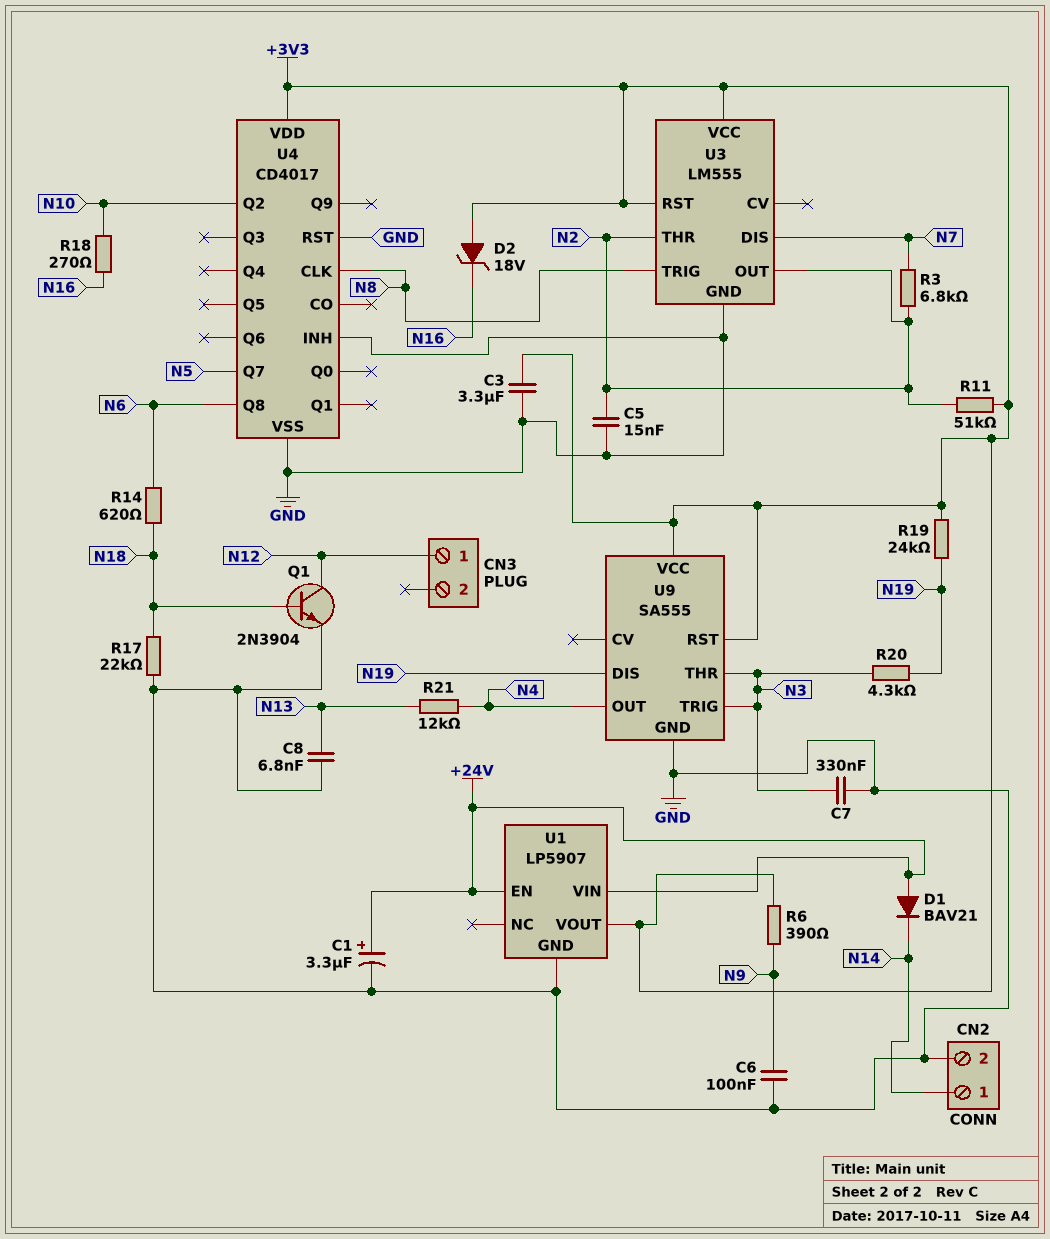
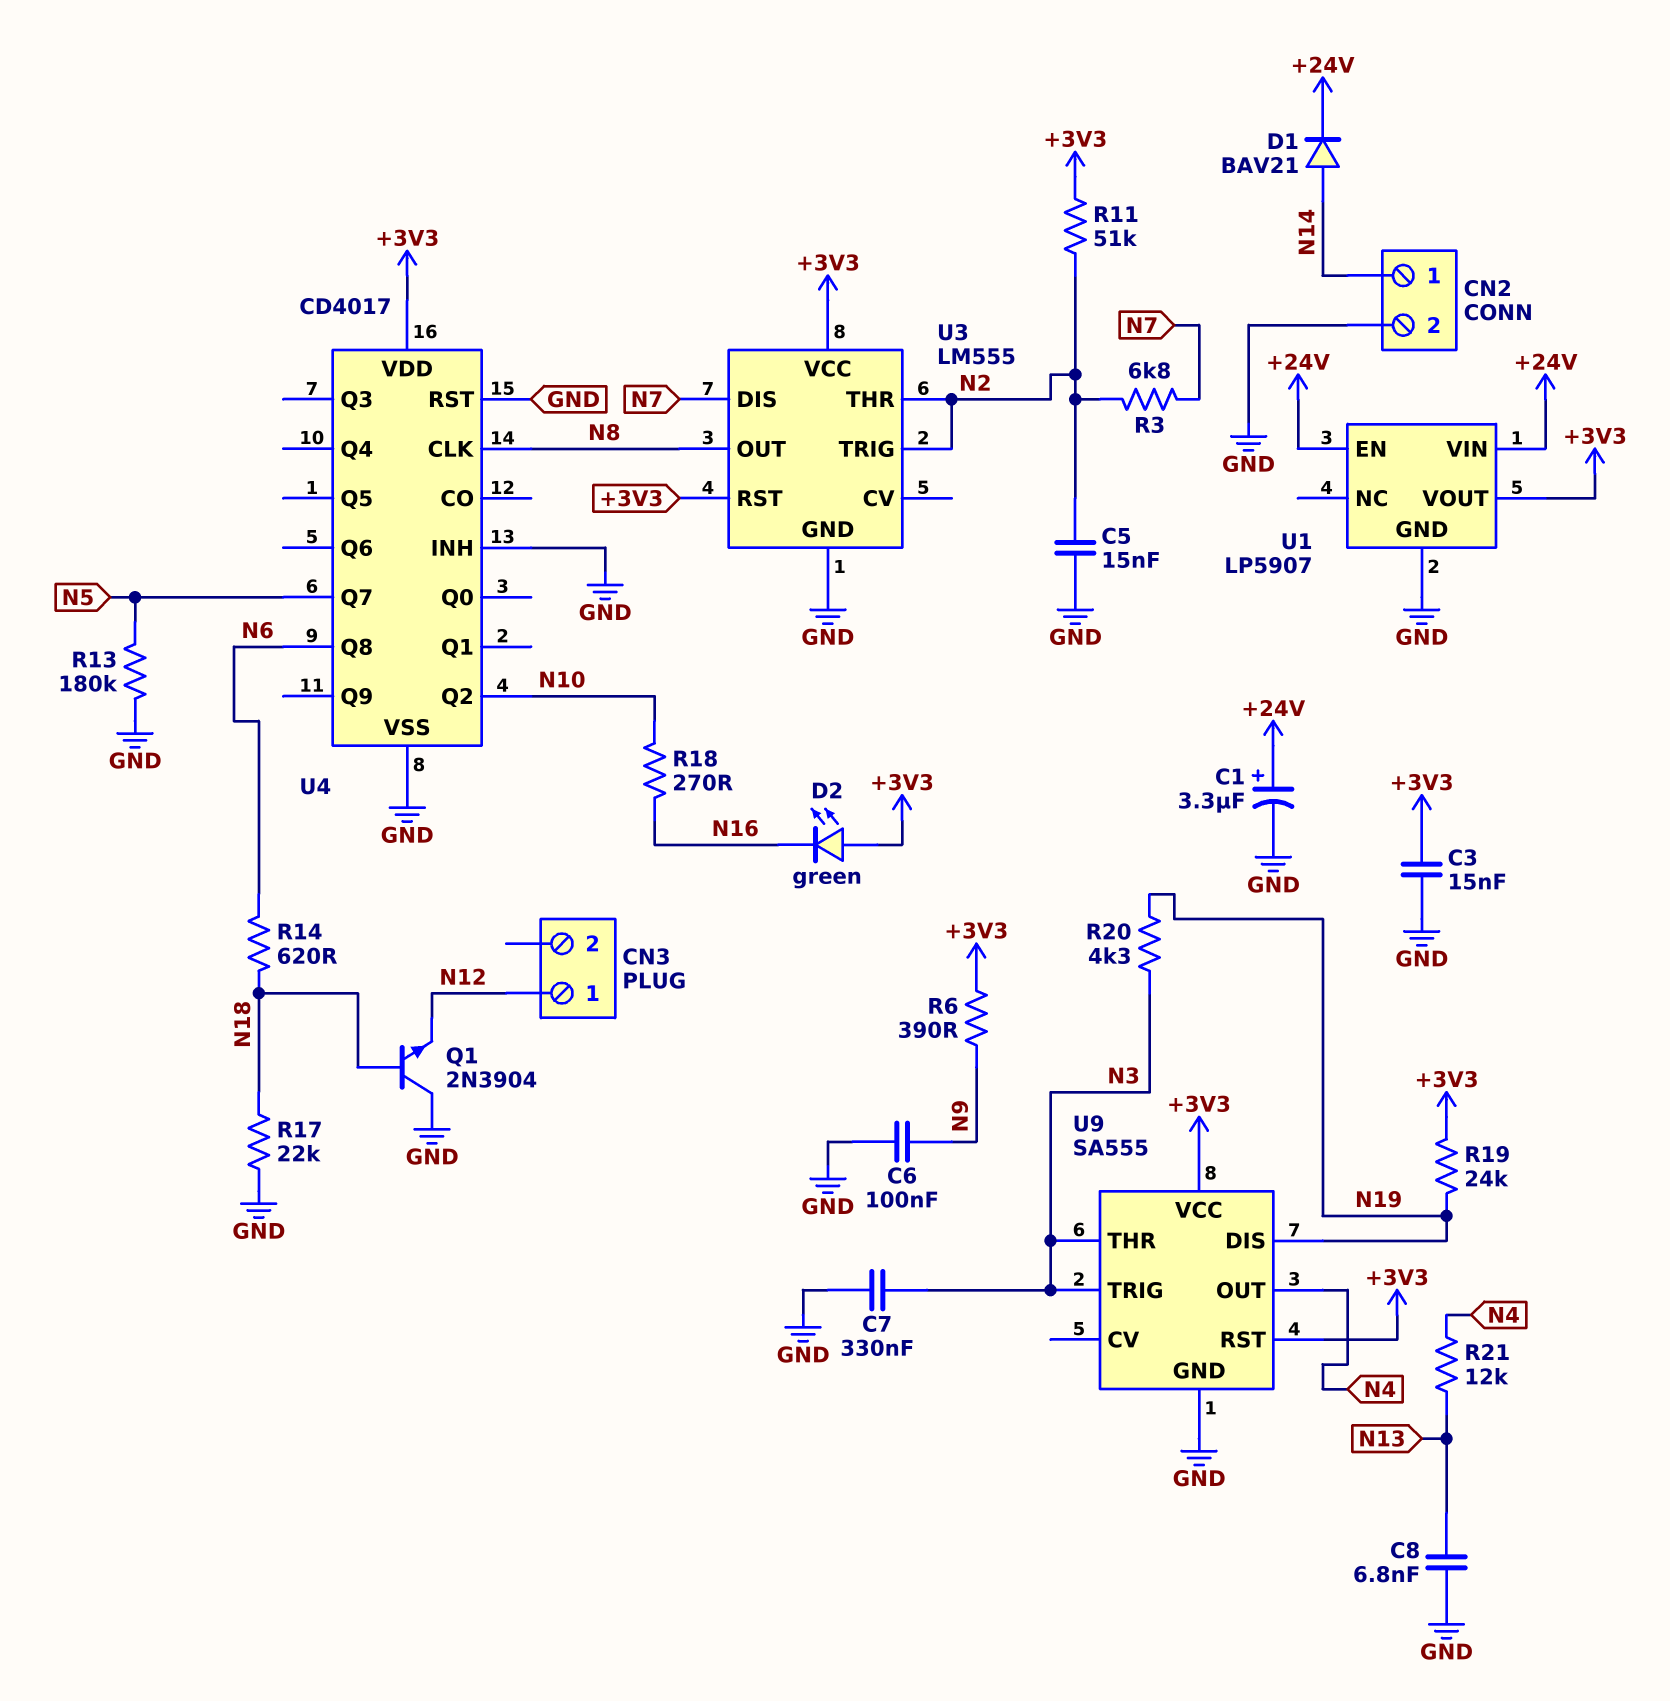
C3: 3.3uF (+3V3, GND) -> 15nF (+3V3, GND)
D1: diode BAV21 (A +24V, K N14) -> diode BAV21 (A N14, K +24V)
D2: zener 18V (A +3V3, K N16) -> LED green (A +3V3, K N16)
Q1: NPN 2N3904 (B N18, C N12, E GND) -> NPN 2N3904 (B N18, C GND, E N12)
R13: none -> 180k (GND, N5)
U3 pin OUT: N2 -> N8
U3 pin TRIG: N8 -> N2

